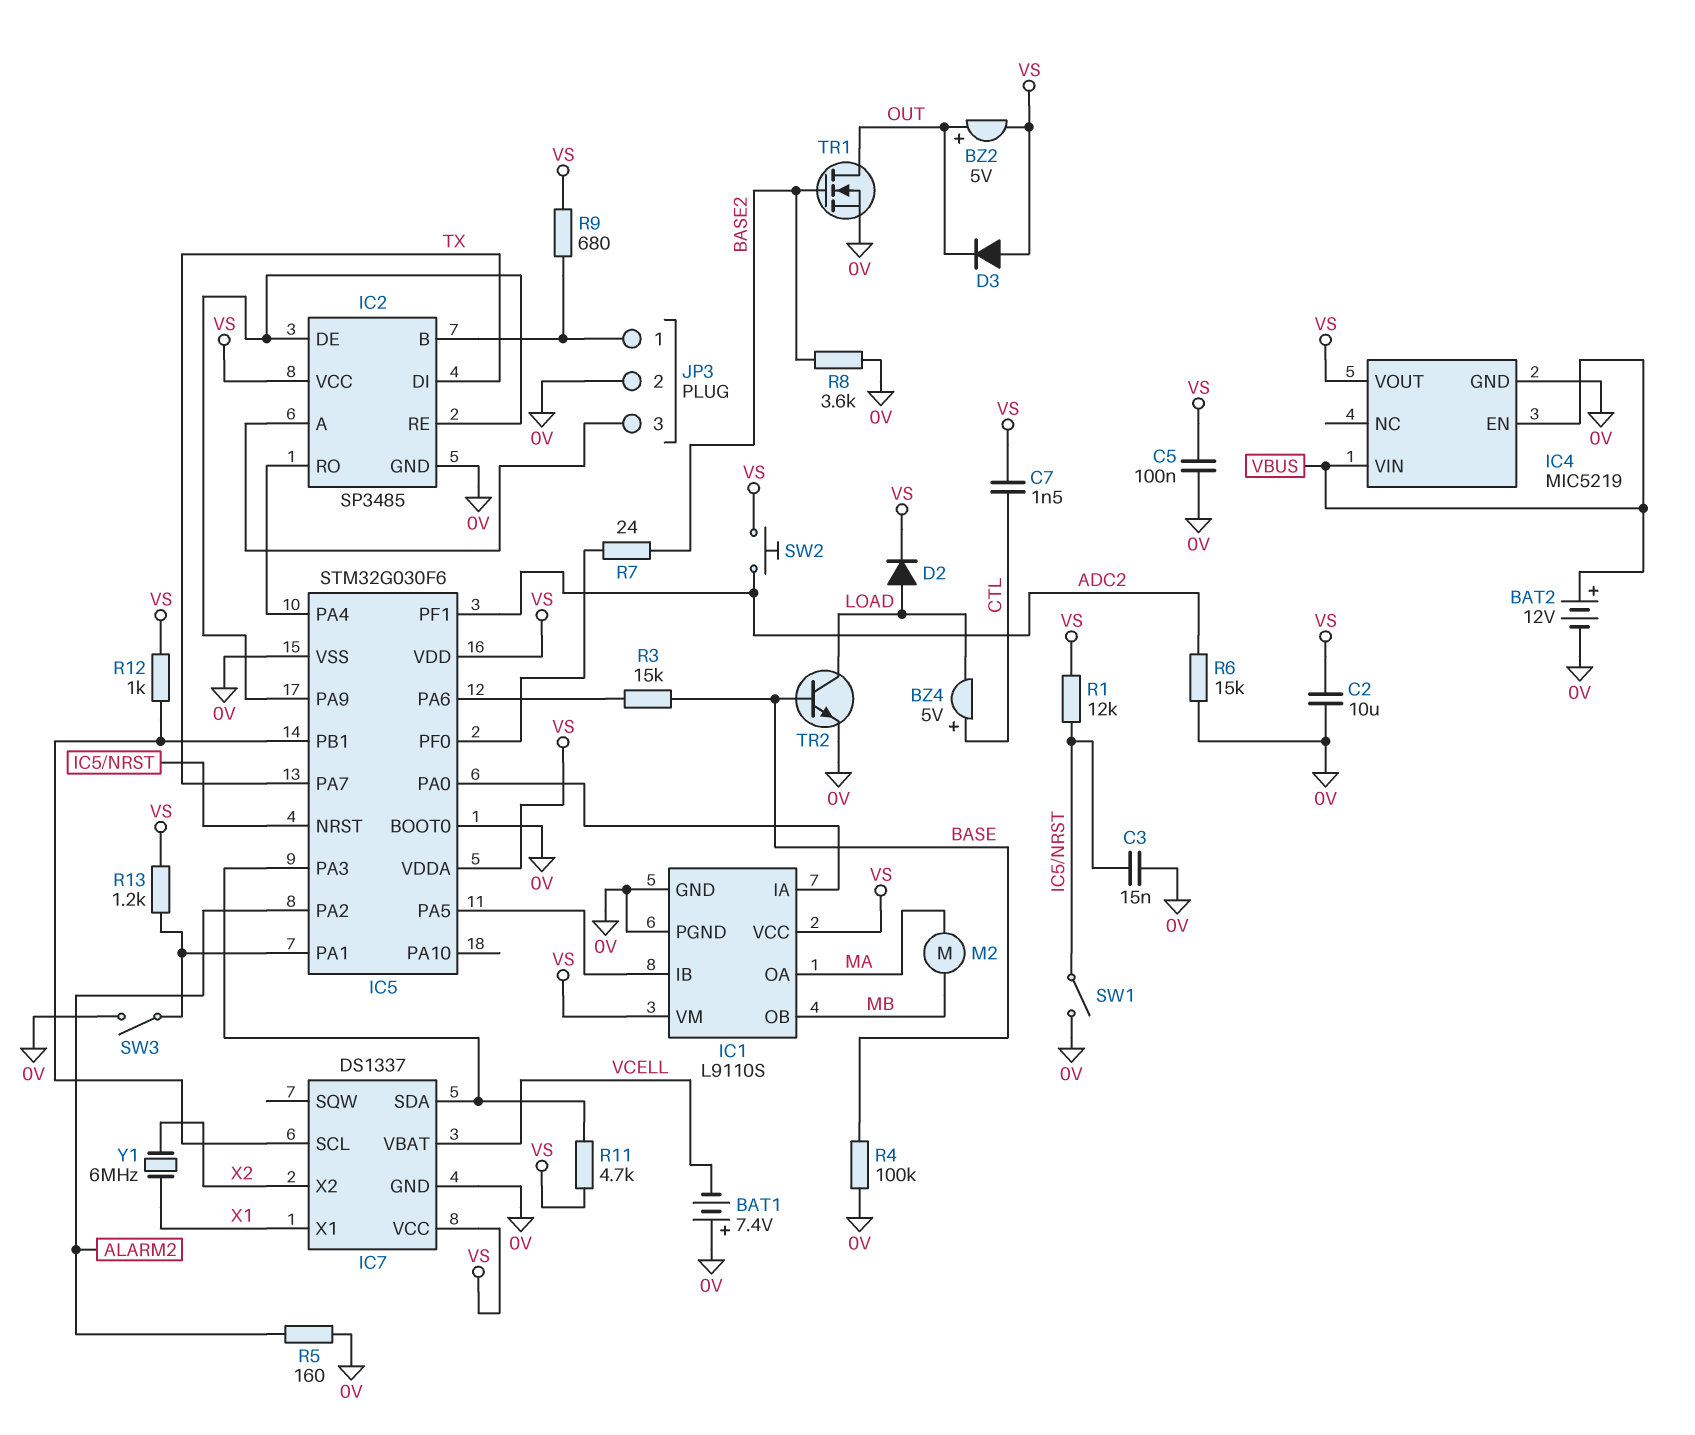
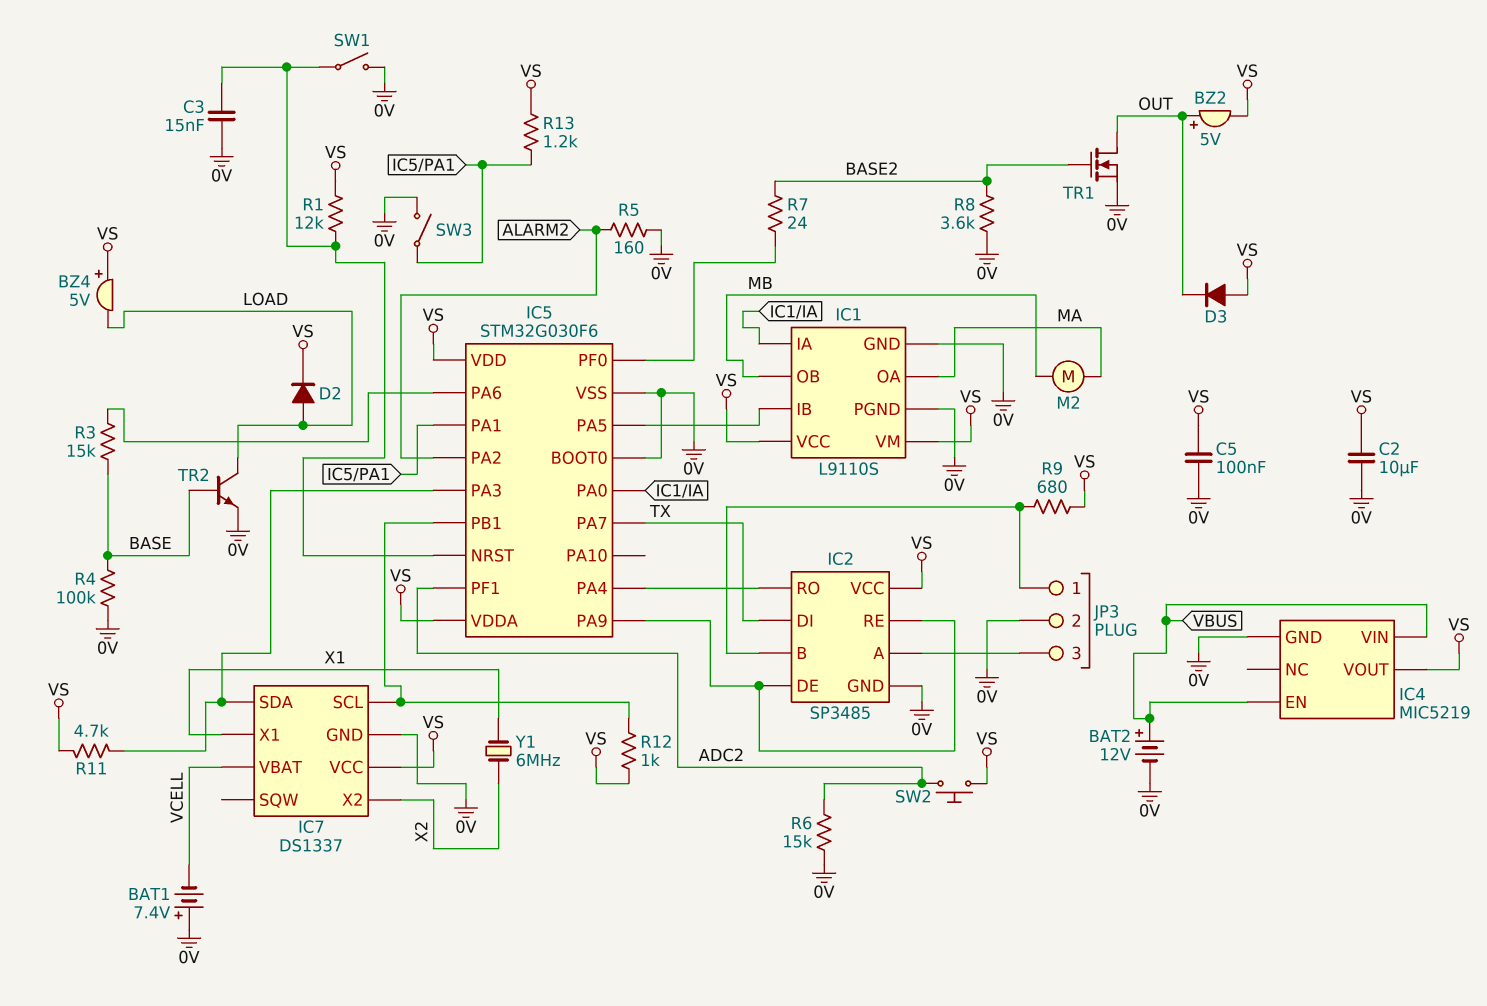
BZ4: buzzer 5V (plus CTL, minus LOAD) -> buzzer 5V (plus VS, minus LOAD)
C7: 1.5nF (CTL, VS) -> none

